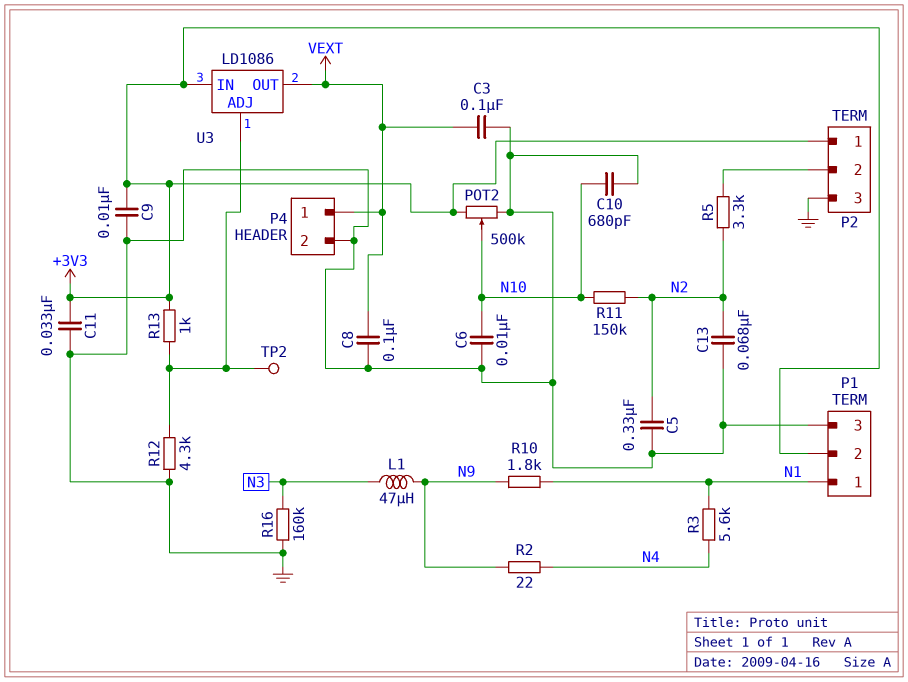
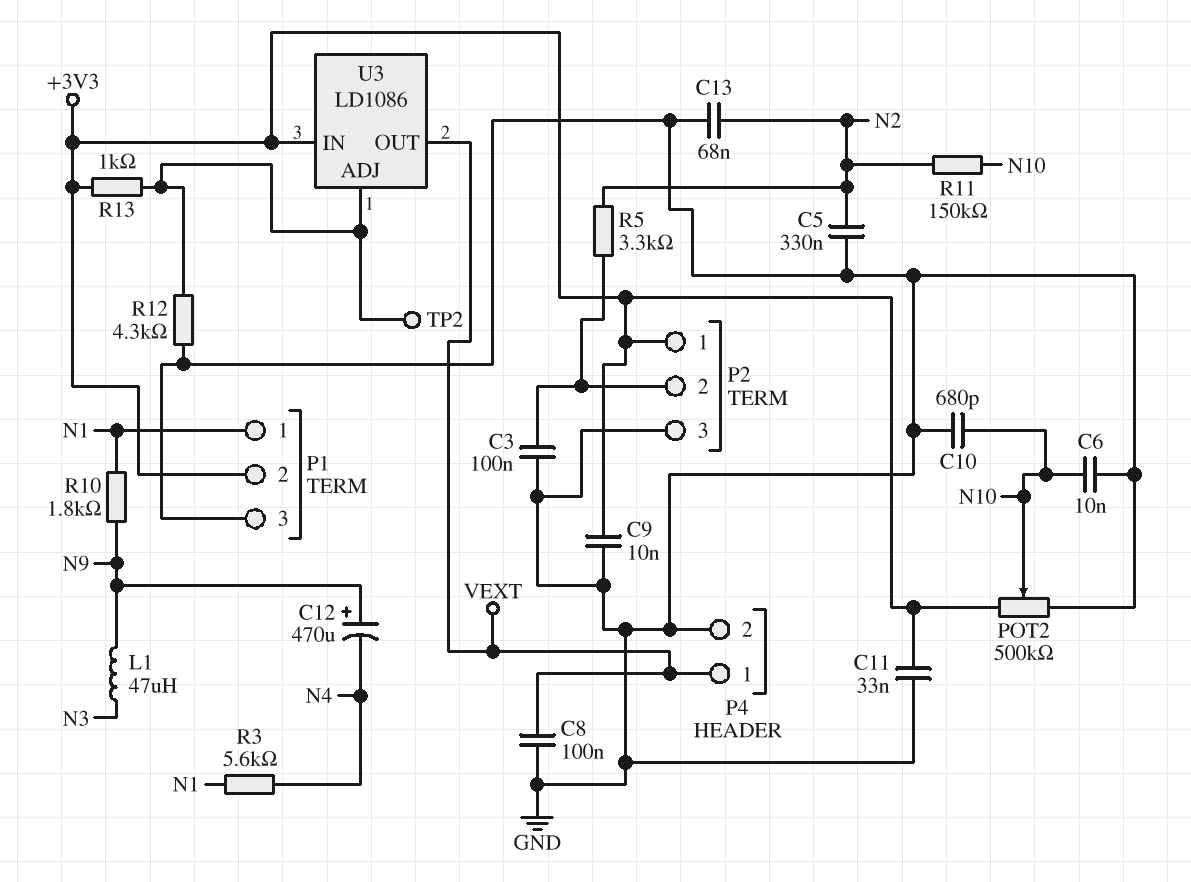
C3: 100nF (GND, VEXT) -> 100nF (GND, P2/2)
C12: none -> 470uF (plus N9, minus N4)
R2: 22 (N4, N9) -> none
R16: 160k (GND, N3) -> none

